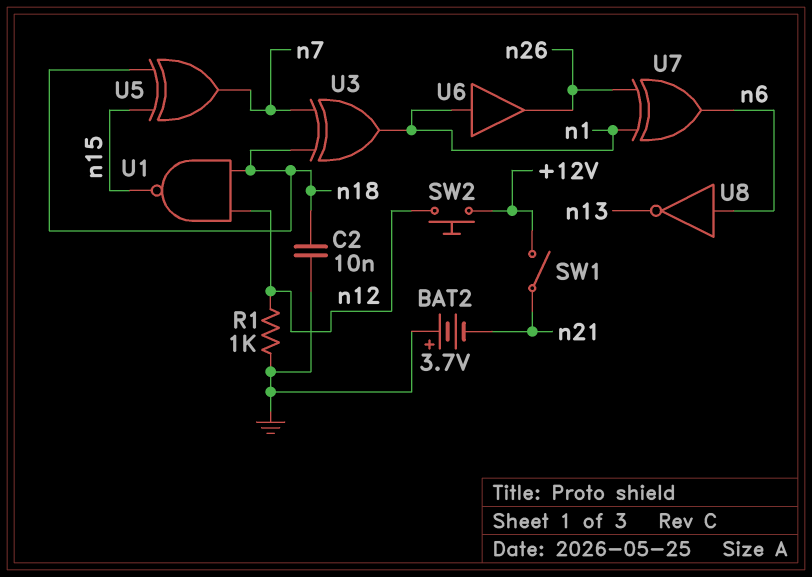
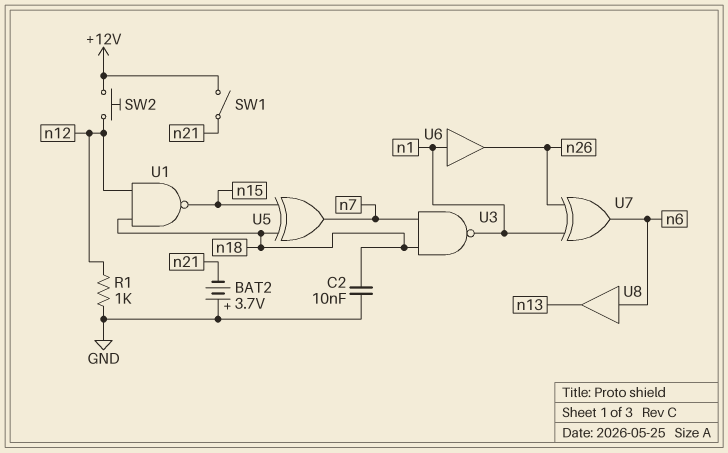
U3: XOR (in n7, in n18, out n1) -> NAND (in n7, in n18, out n1)
U8: NOT (in n6, out n13) -> buffer (in n6, out n13)

